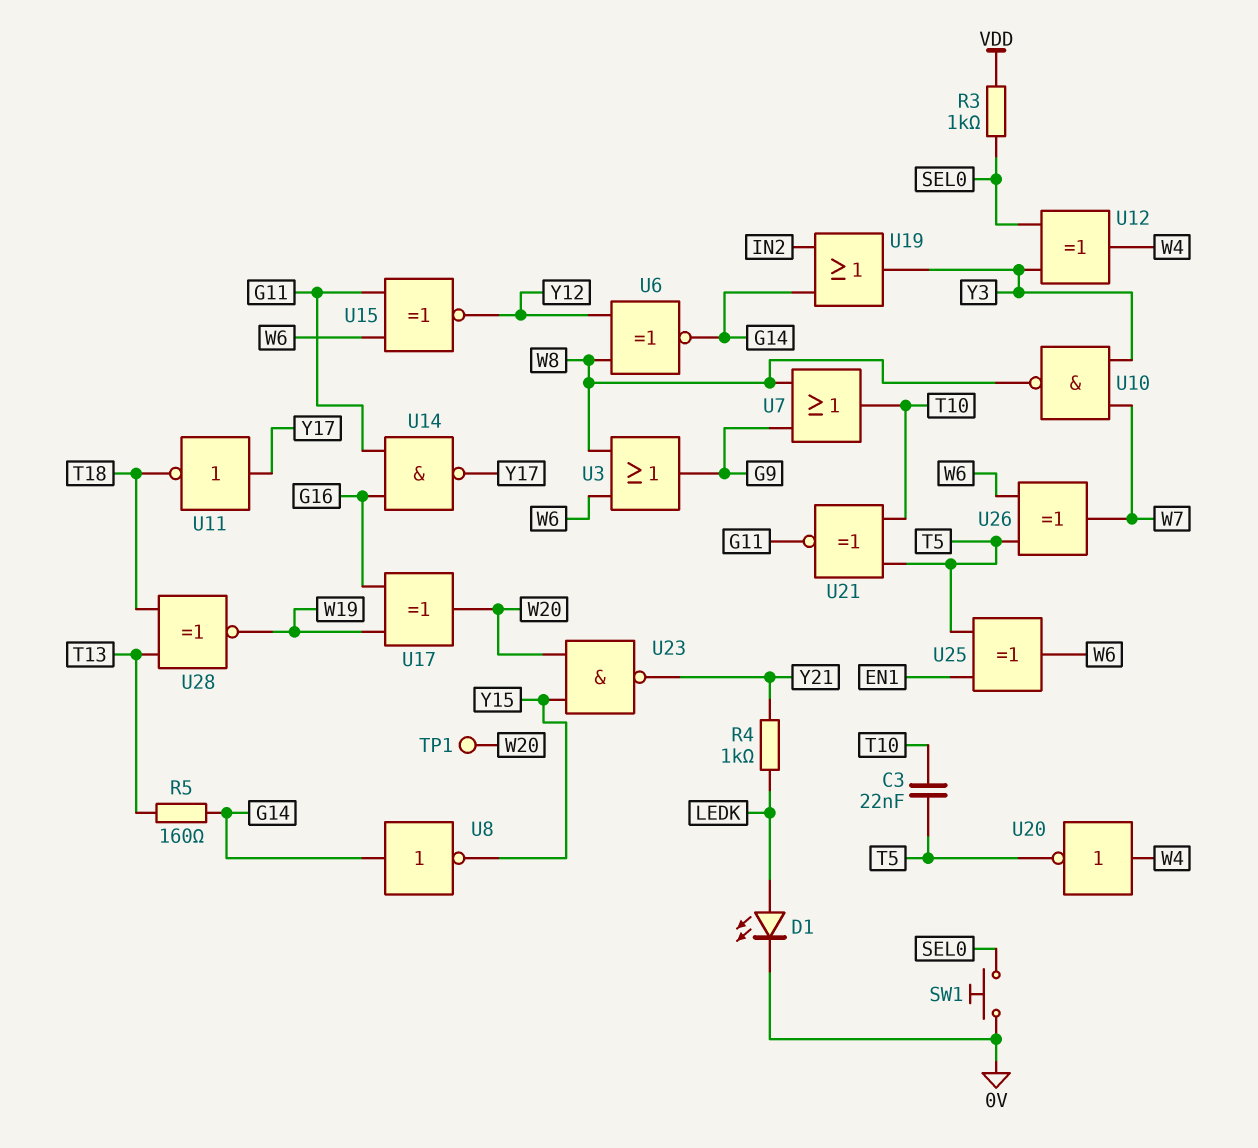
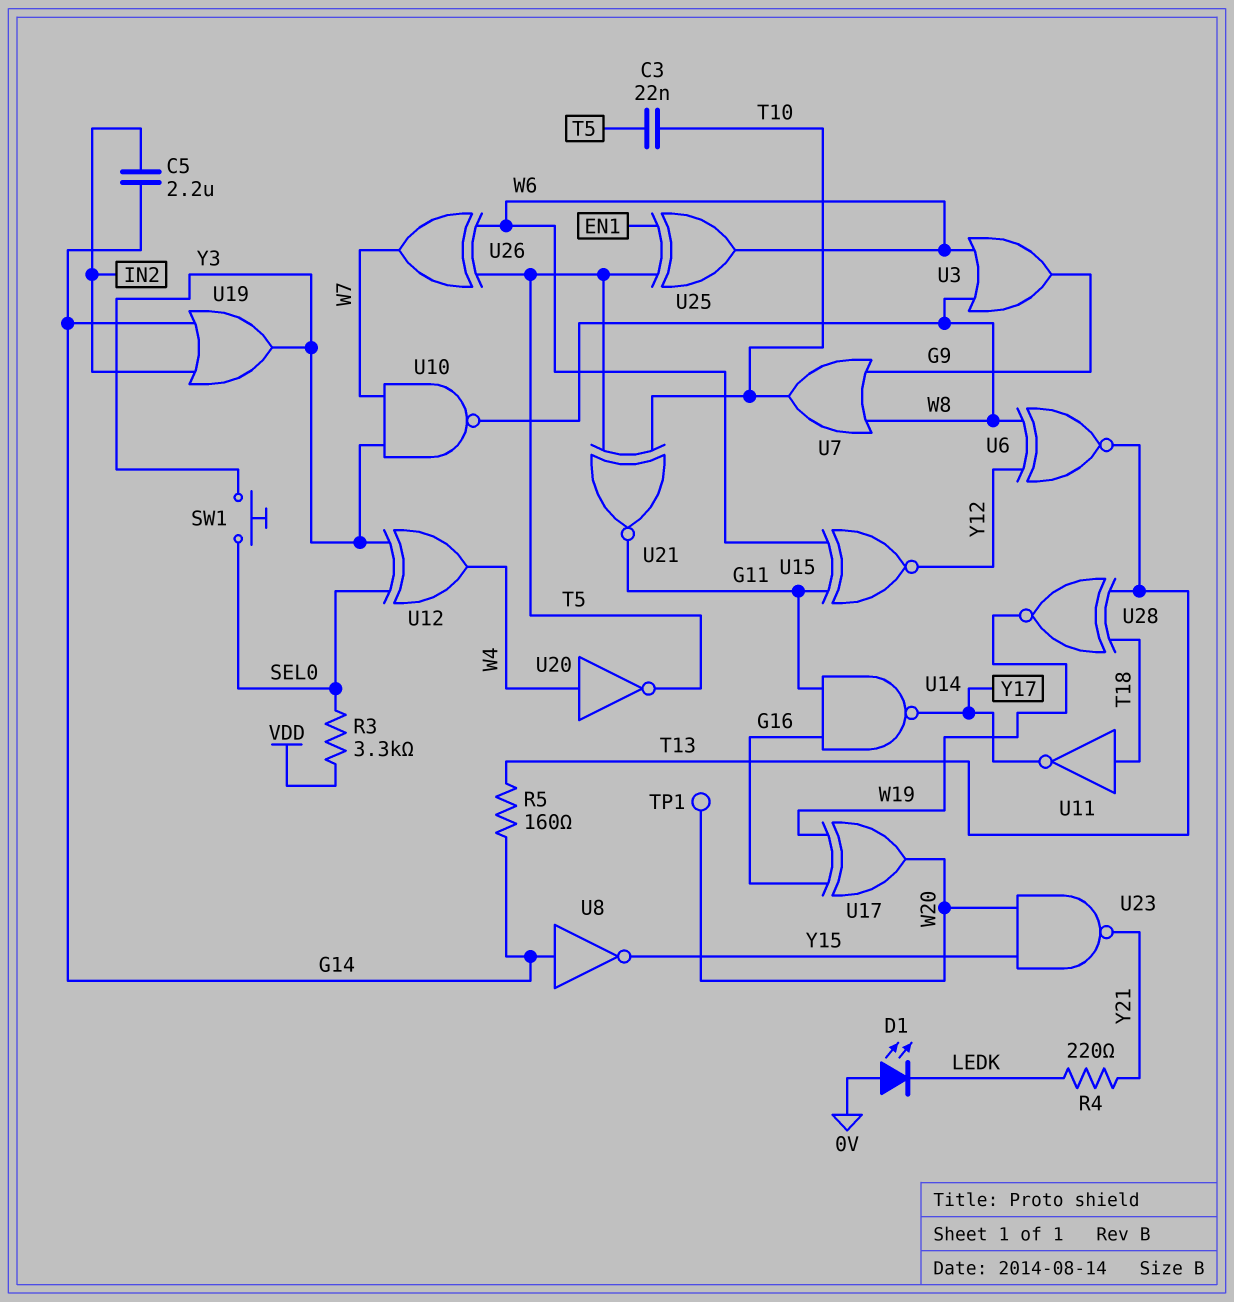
C5: none -> 2.2uF (G14, IN2)
D1: LED (A LEDK, K 0V) -> LED (A 0V, K LEDK)
R3: 1k (SEL0, VDD) -> 3.3k (SEL0, VDD)
R4: 1k (LEDK, Y21) -> 220 (LEDK, Y21)
SW1: button (0V, SEL0) -> button (SEL0, Y3)
U6: XNOR (in W8, in Y12, out G14) -> XNOR (in W8, in Y12, out T13)
U11: NOT (in Y17, out T18) -> NOT (in T18, out Y17)

